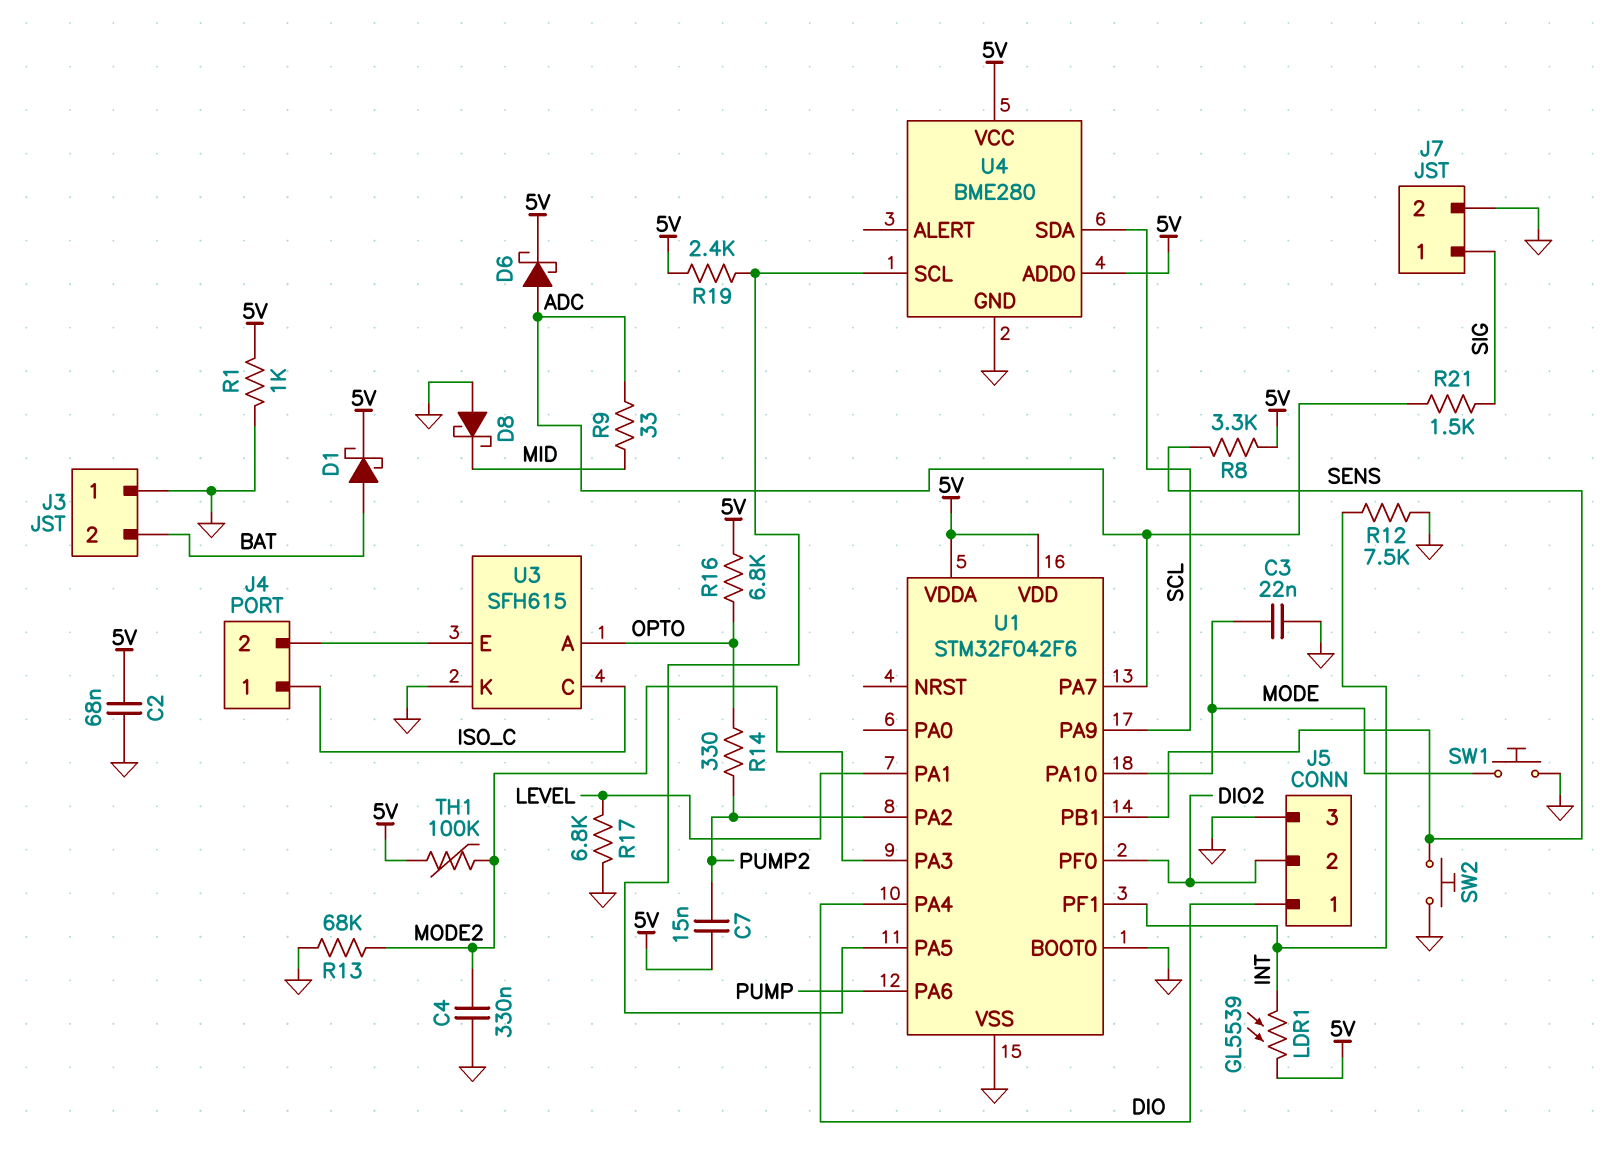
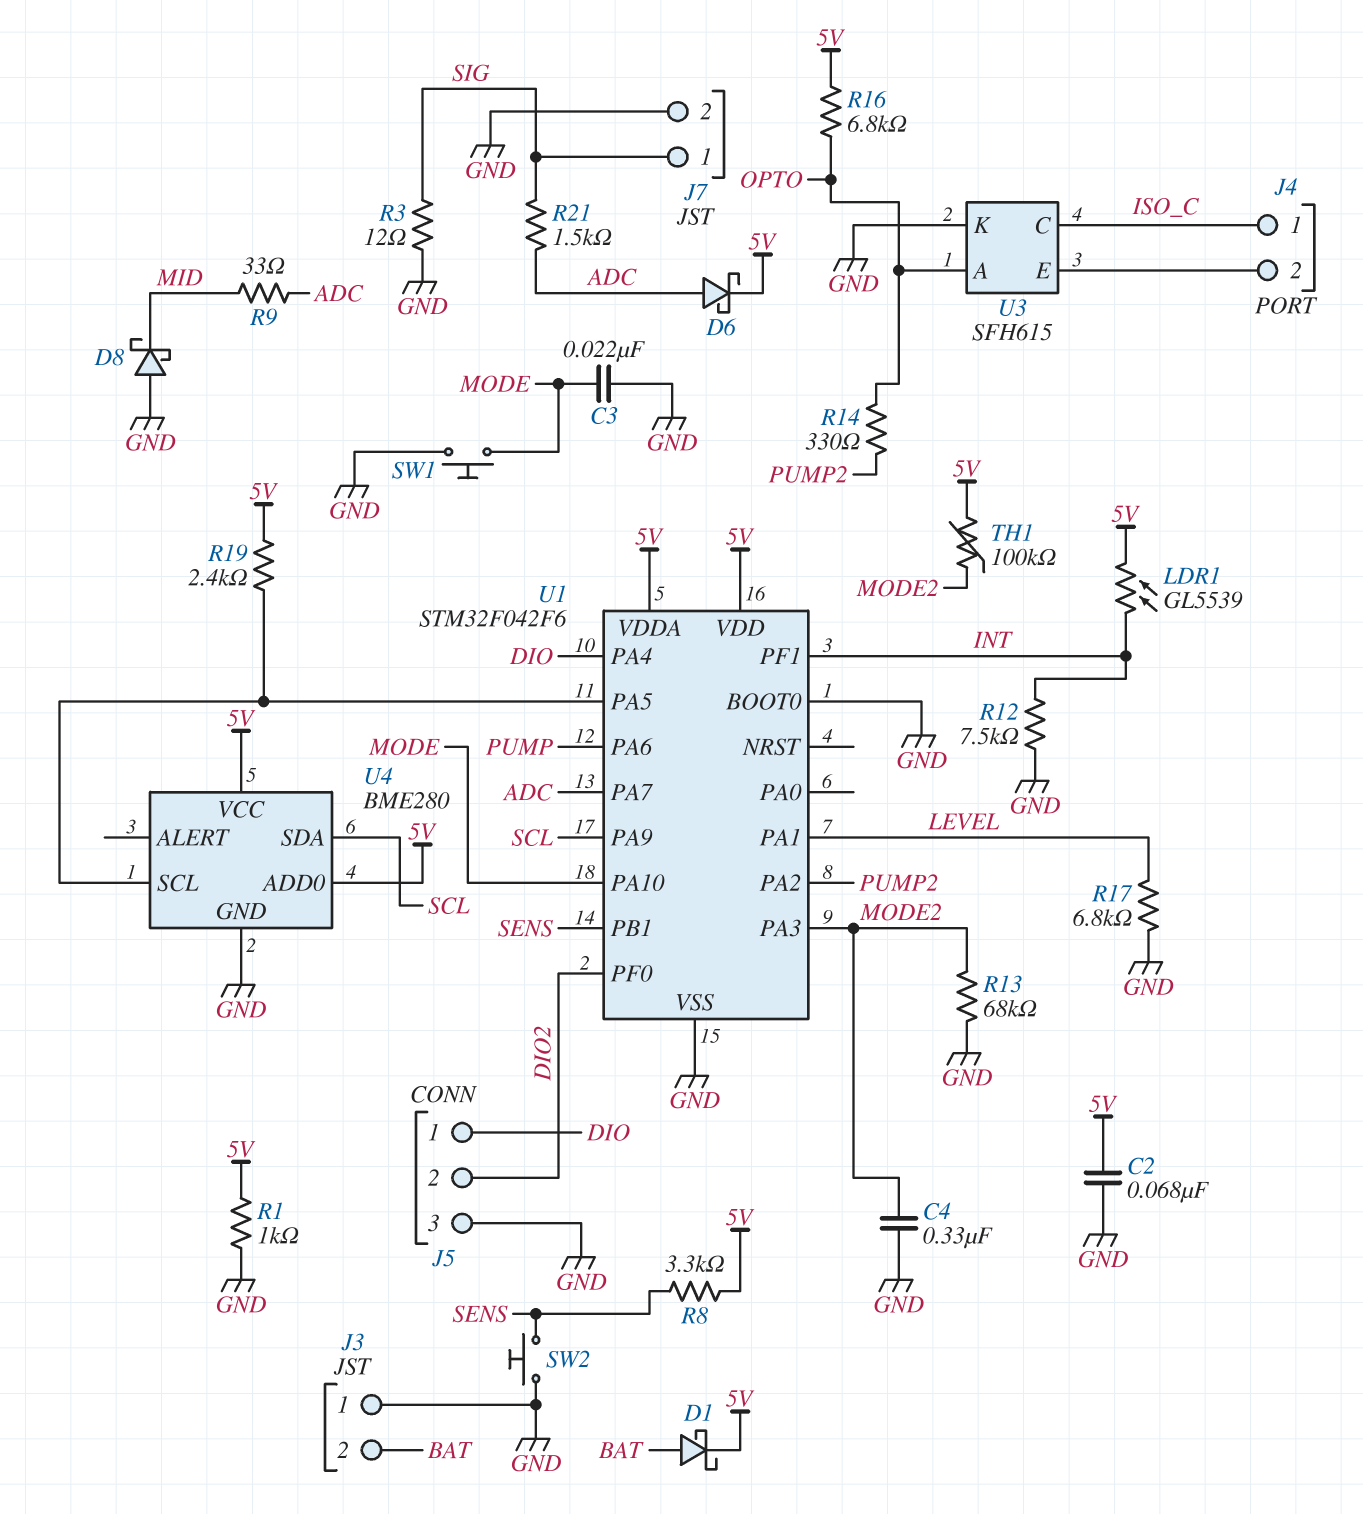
C7: 15nF (5V, PUMP2) -> none
R3: none -> 12 (GND, SIG)

